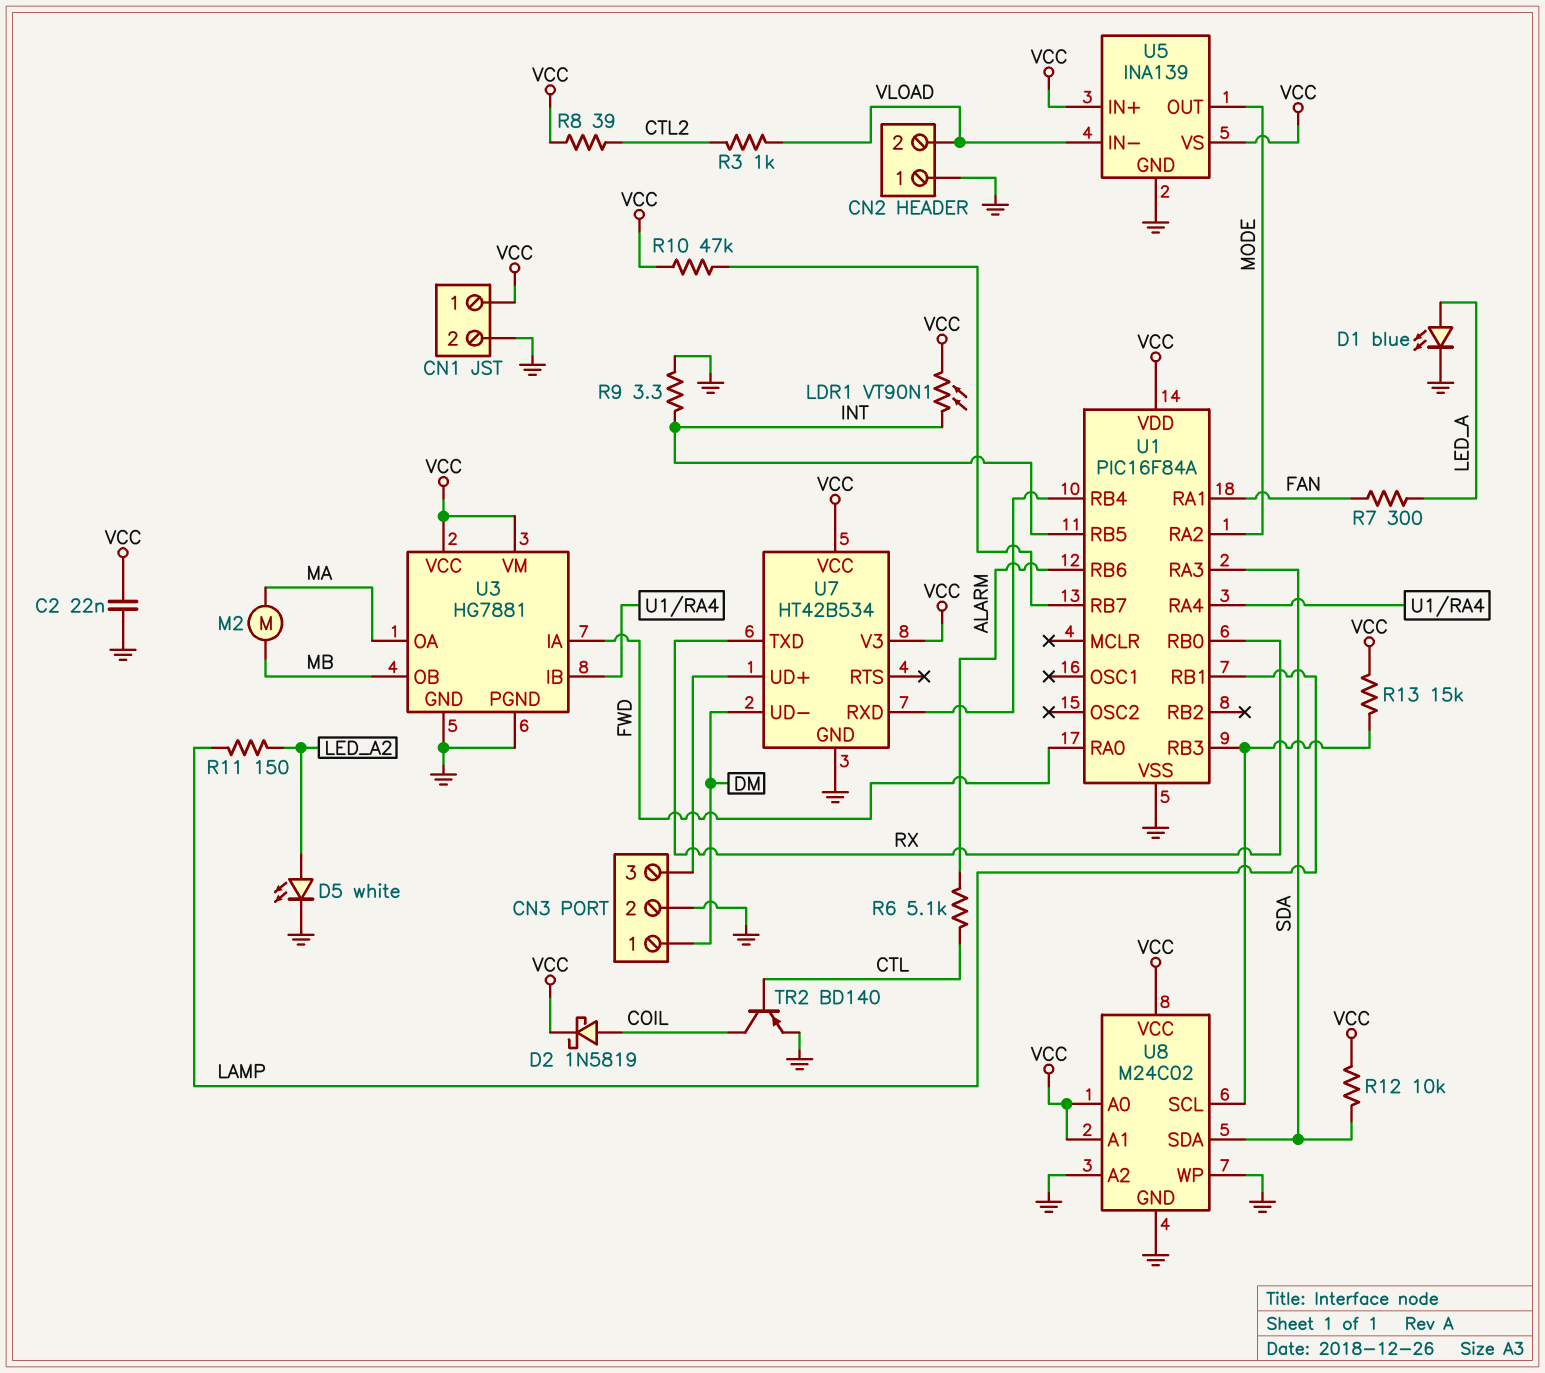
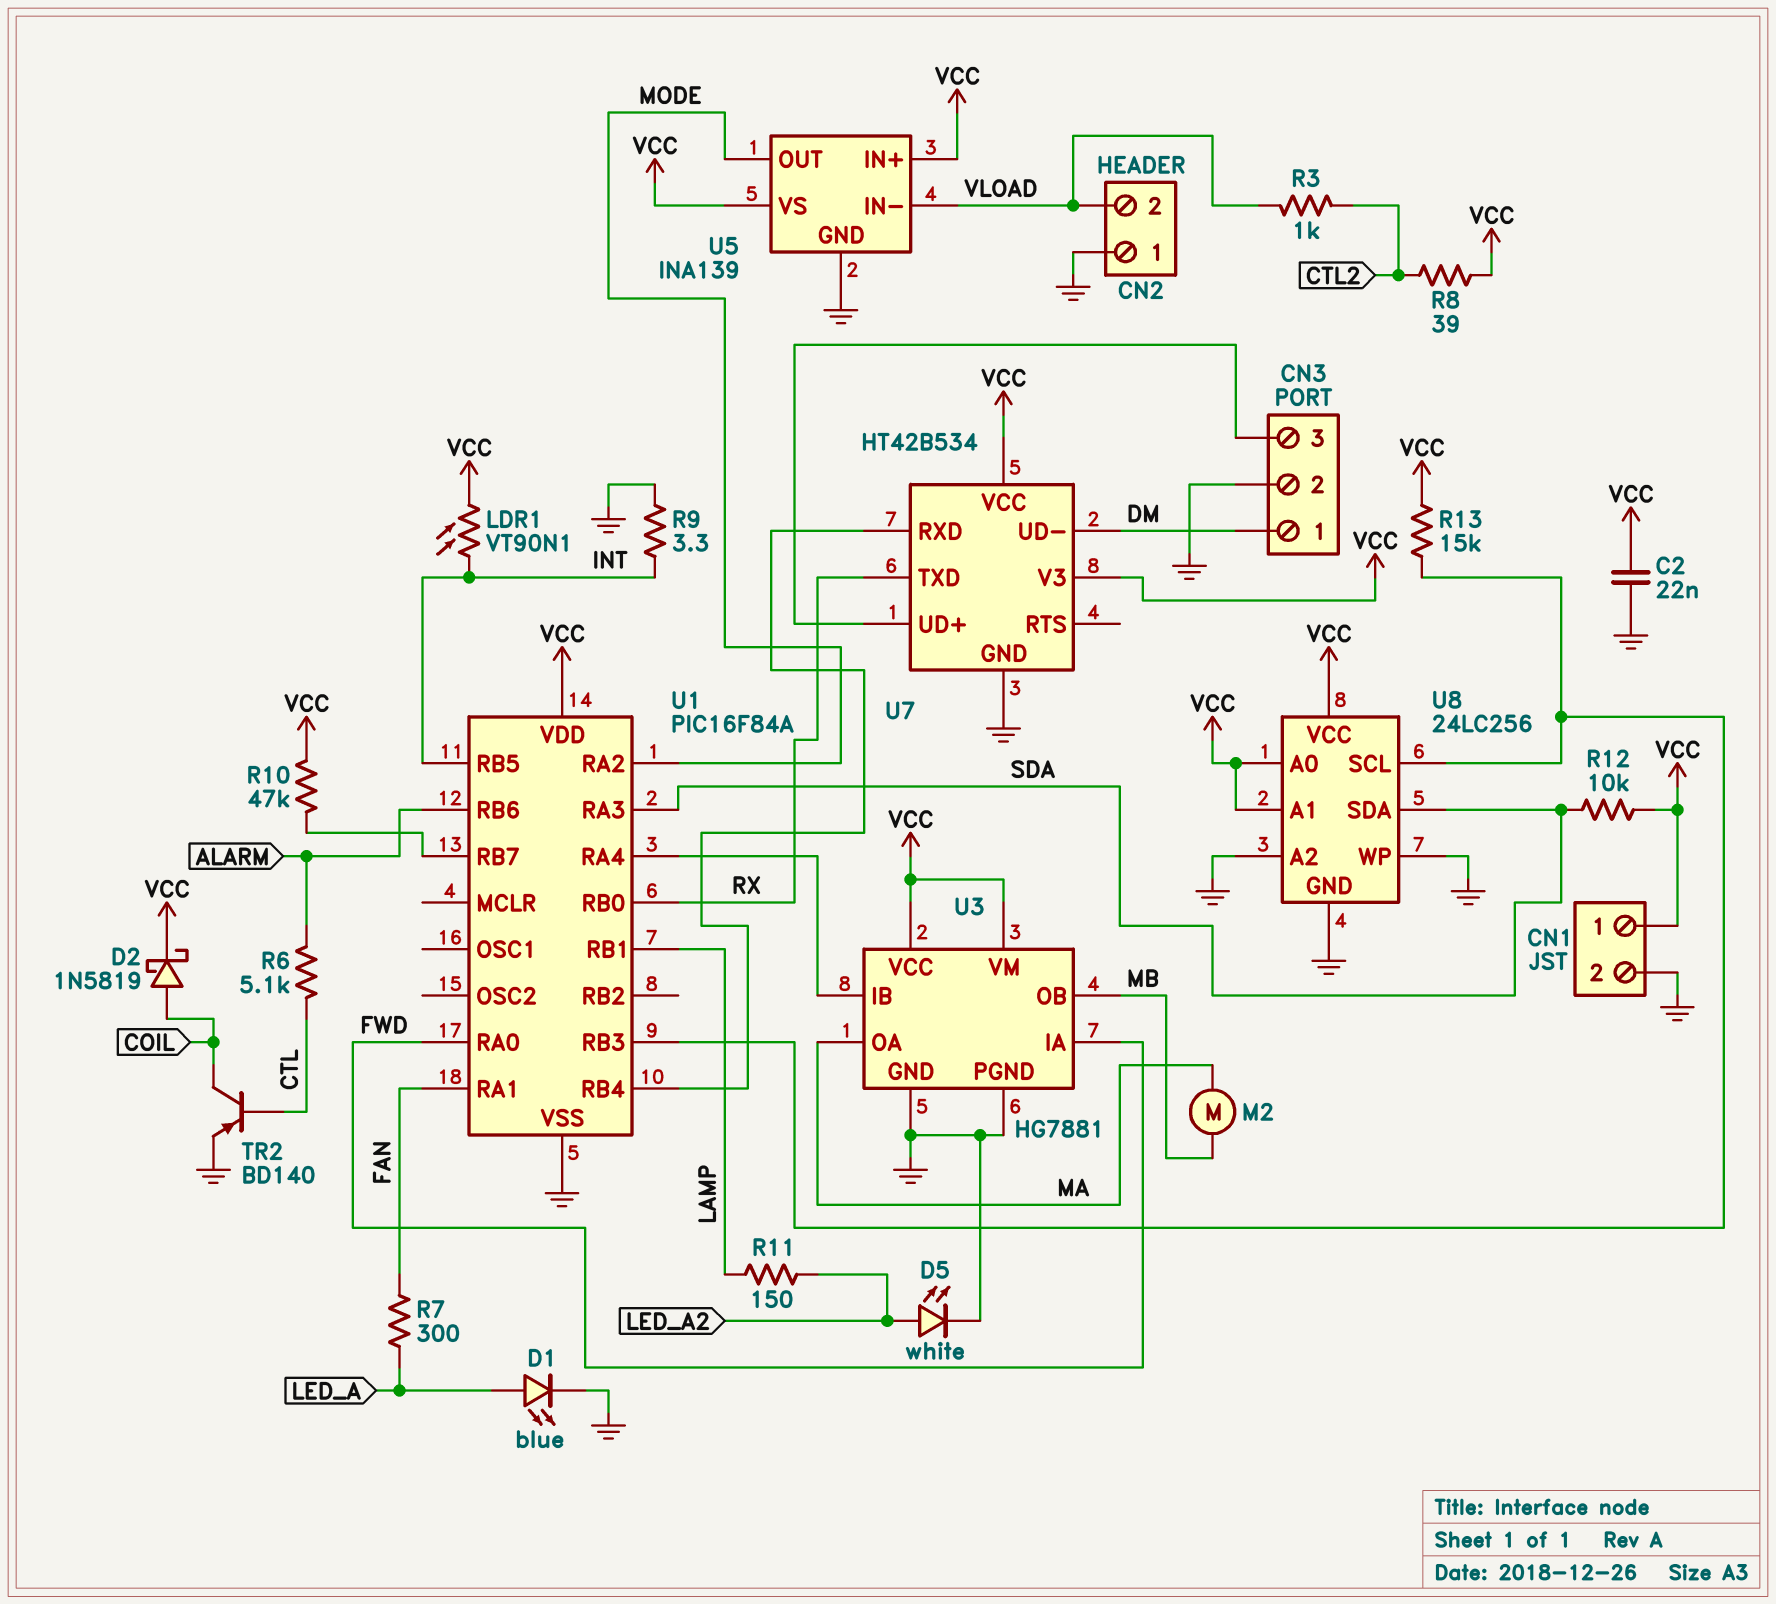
U8: M24C02 -> 24LC256

